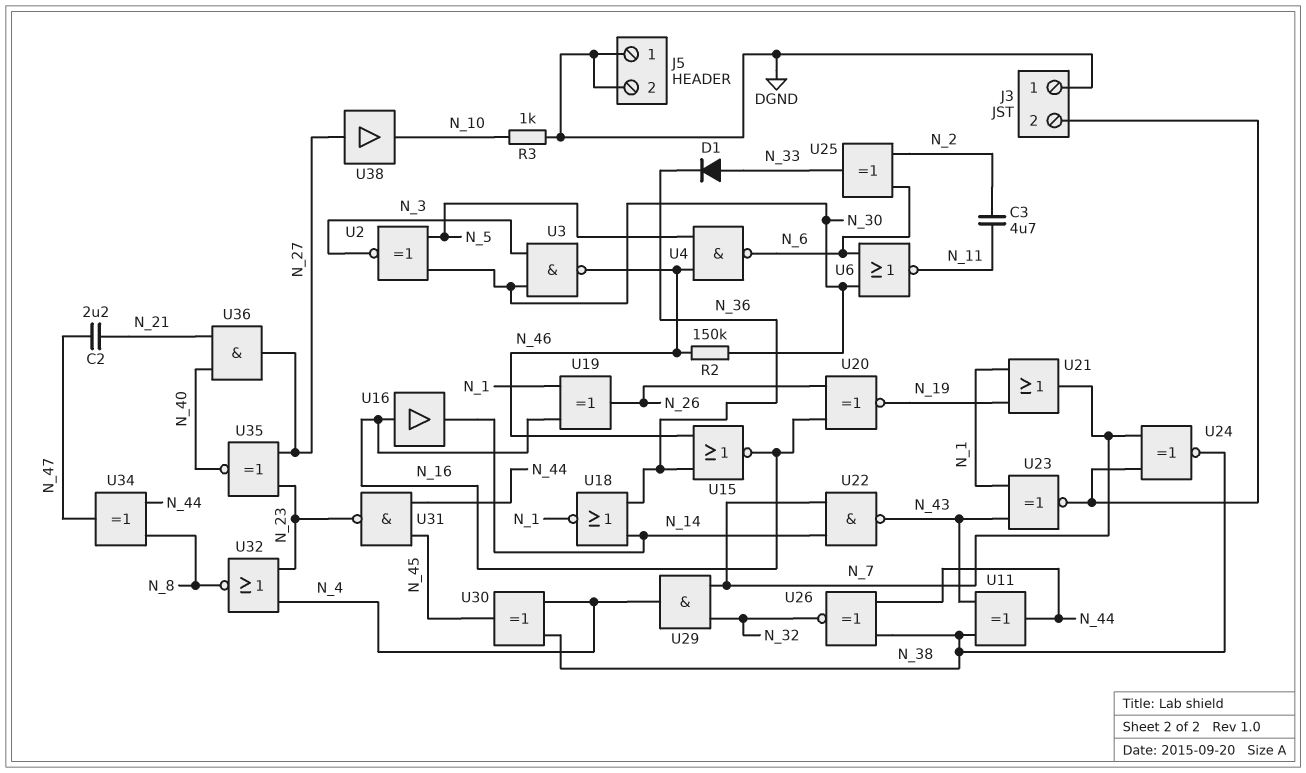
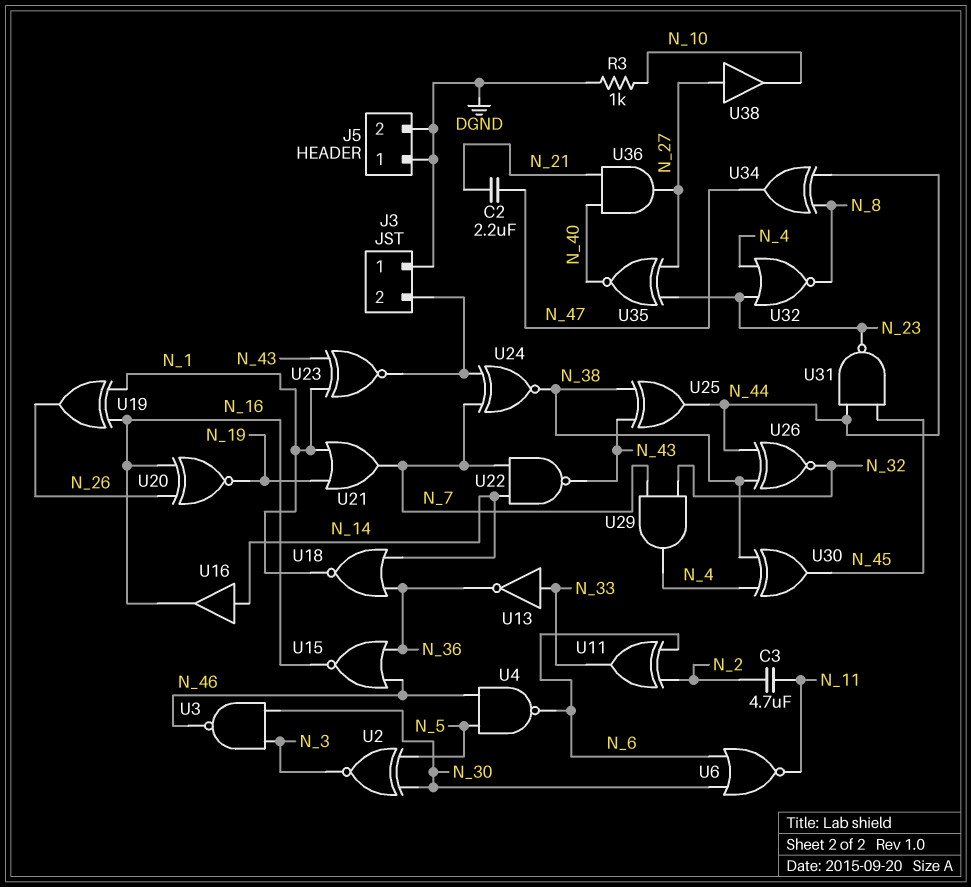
D1: diode (A N_33, K N_36) -> none
R2: 150k (N_30, N_46) -> none
U11: XOR (in N_38, in N_43, out N_44) -> XOR (in N_2, in N_6, out N_33)
U13: none -> NOT (in N_33, out N_36)
U16: buffer (in N_16, out N_14) -> buffer (in N_14, out N_16)
U25: XOR (in N_2, in N_6, out N_33) -> XOR (in N_38, in N_43, out N_44)

